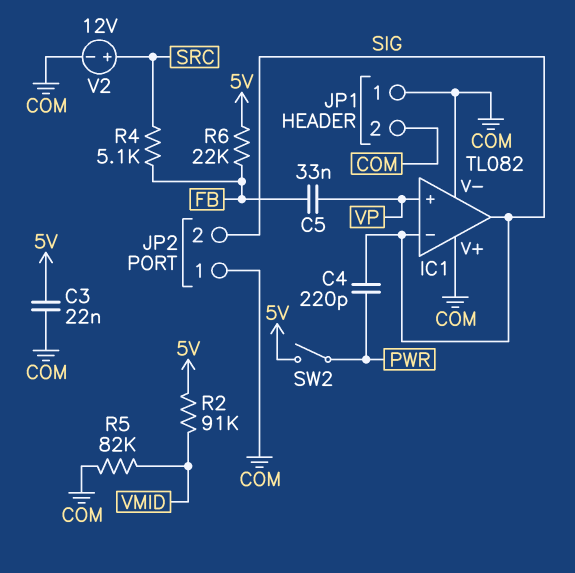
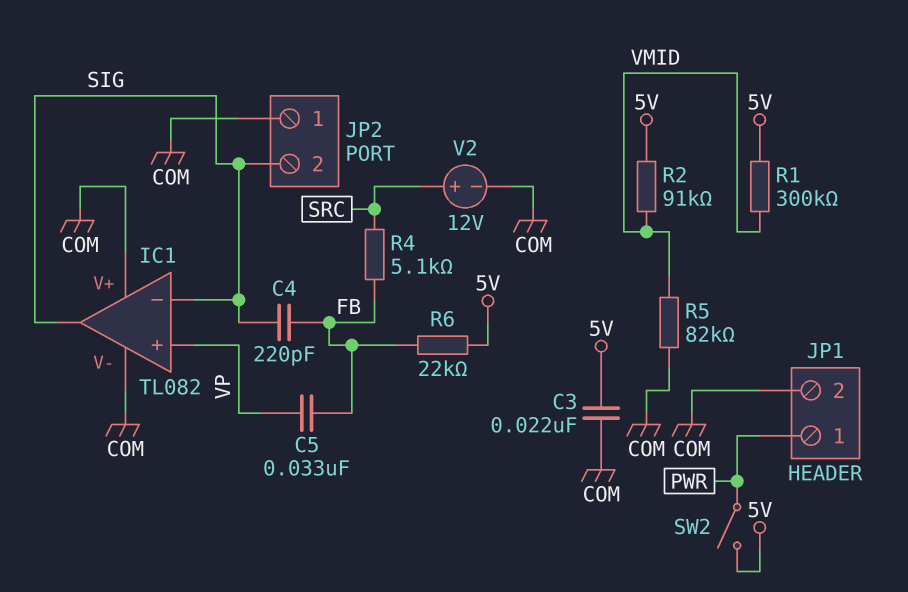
C4: 220pF (PWR, SIG) -> 220pF (FB, SIG)
JP1 pin 1: COM -> PWR
R1: none -> 300k (5V, VMID)

